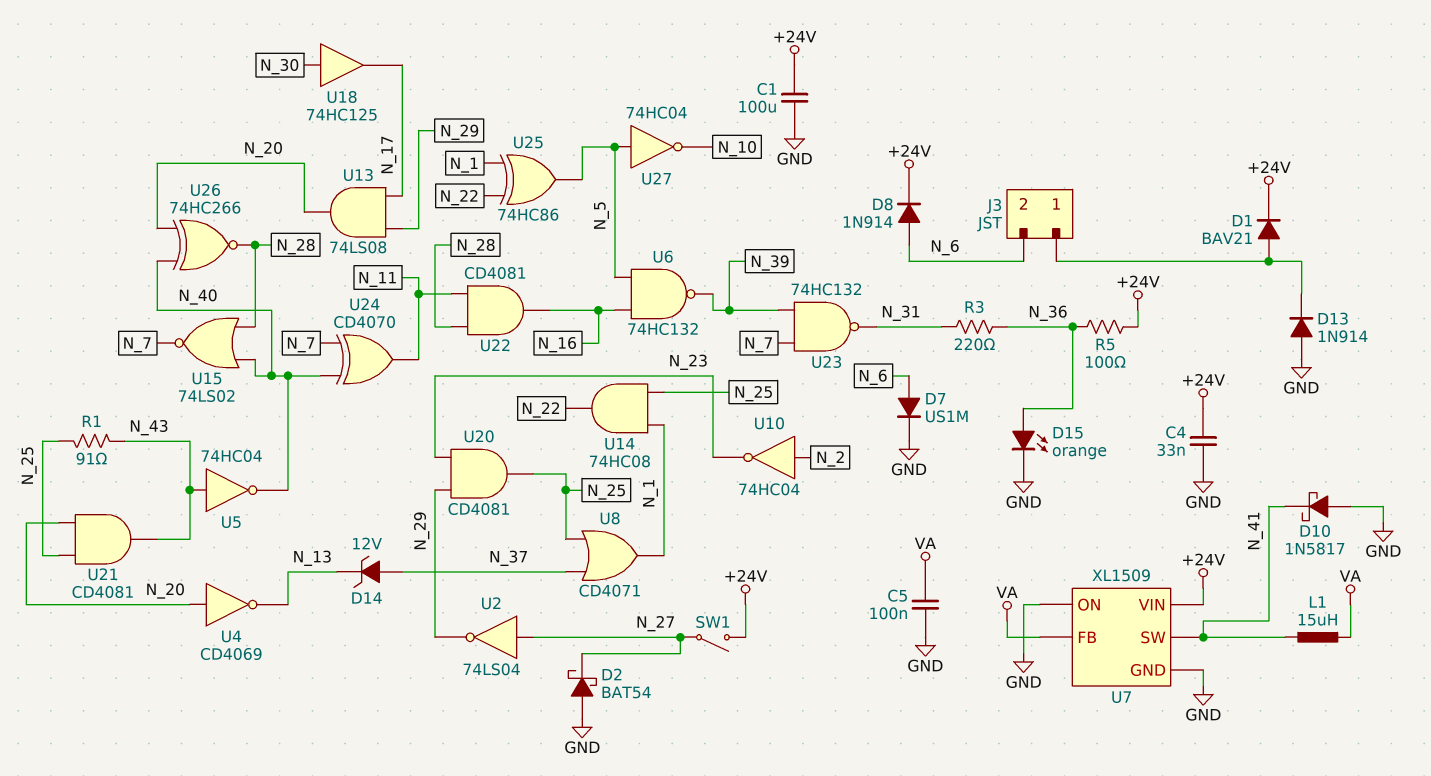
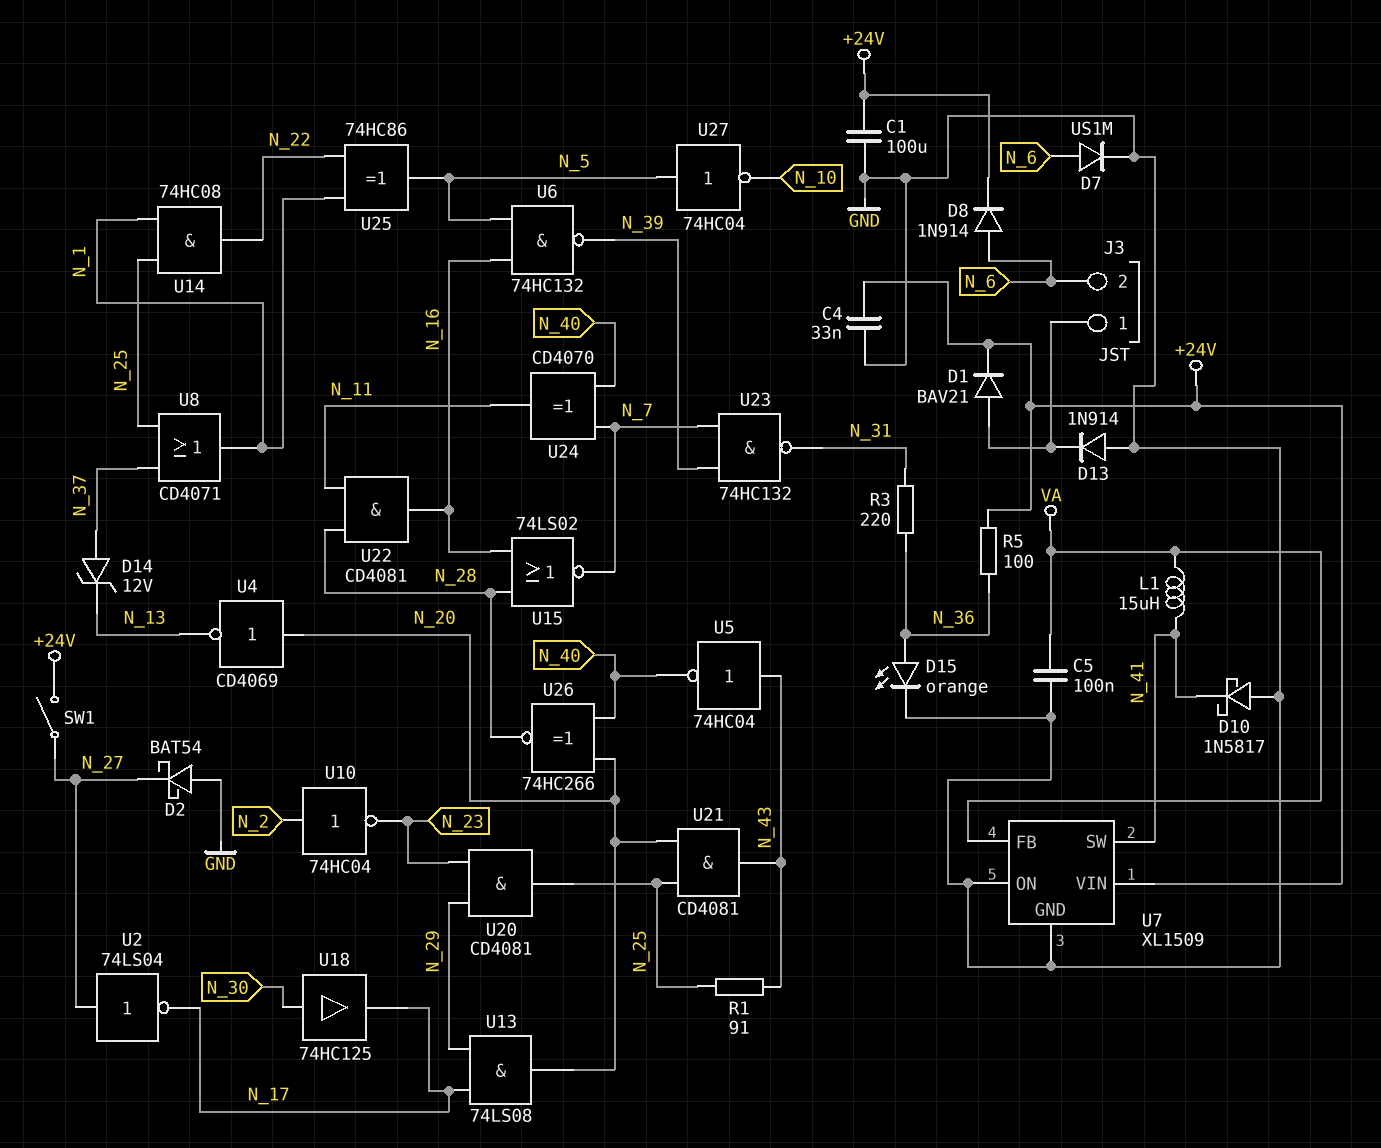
U2: NOT 74LS04 (in N_27, out N_29) -> NOT 74LS04 (in N_27, out N_17)
U15: NOR 74LS02 (in N_28, in N_40, out N_7) -> NOR 74LS02 (in N_16, in N_28, out N_7)

